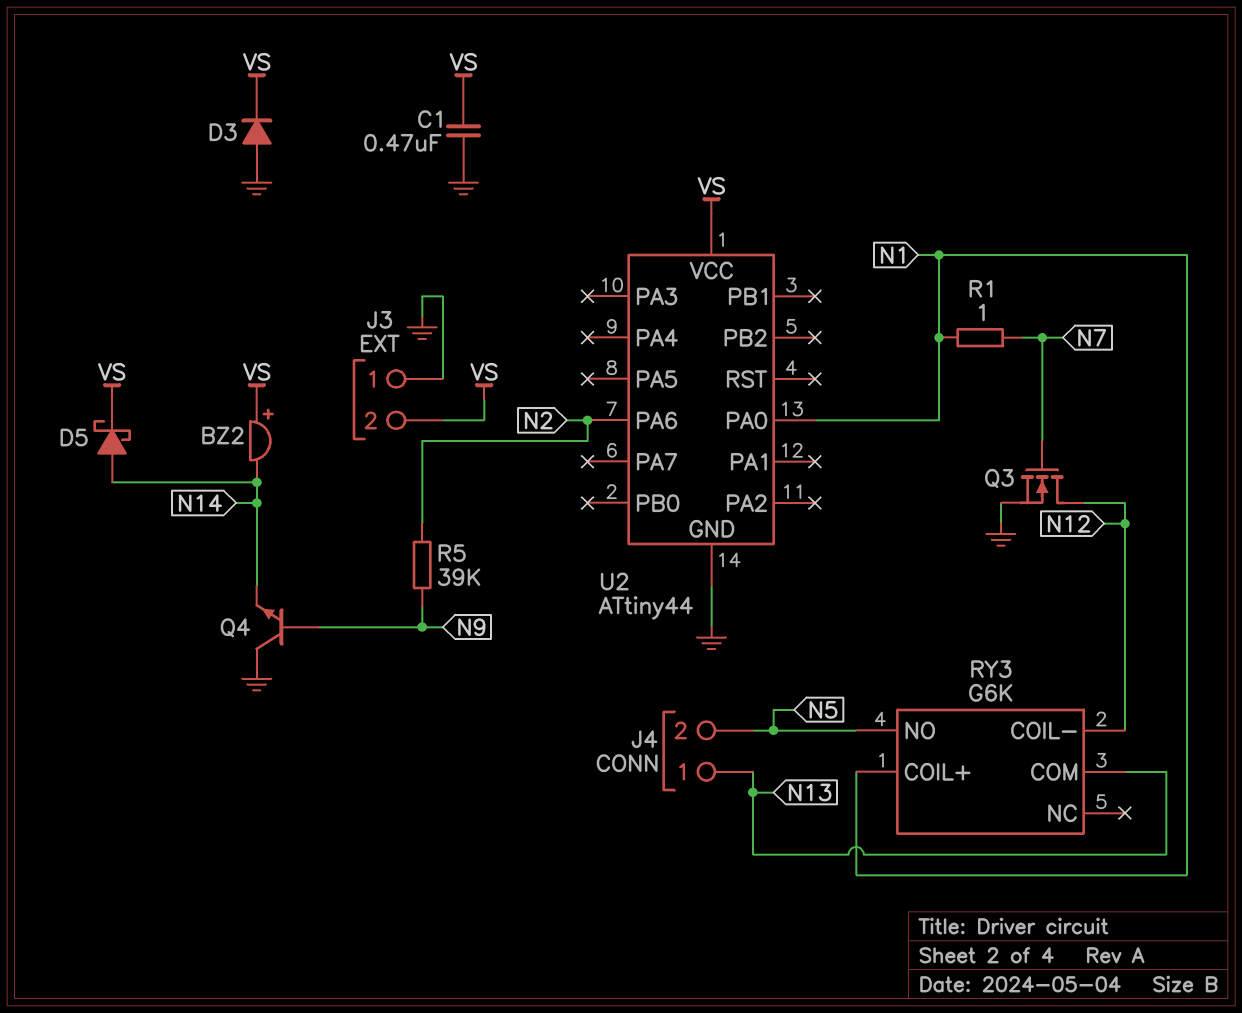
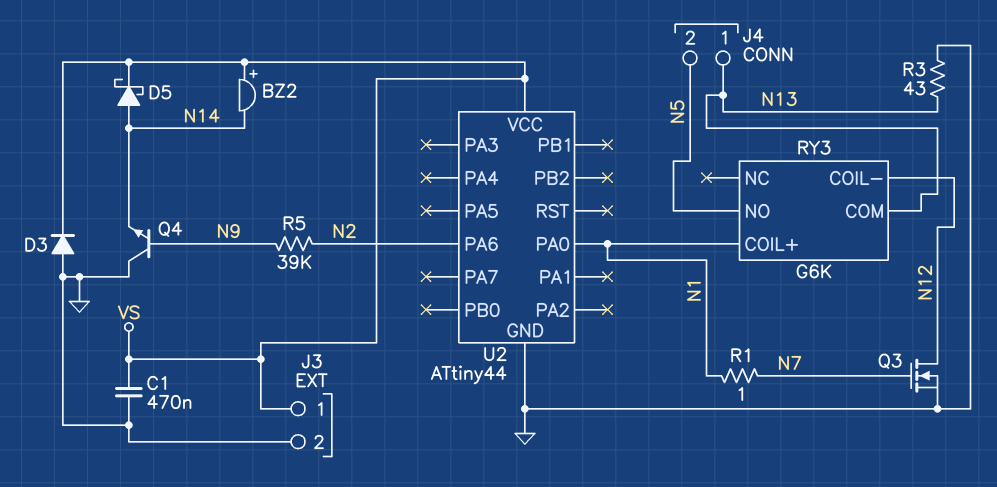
J3 pin 1: GND -> VS
J3 pin 2: VS -> GND
R3: none -> 43 (GND, N13)

